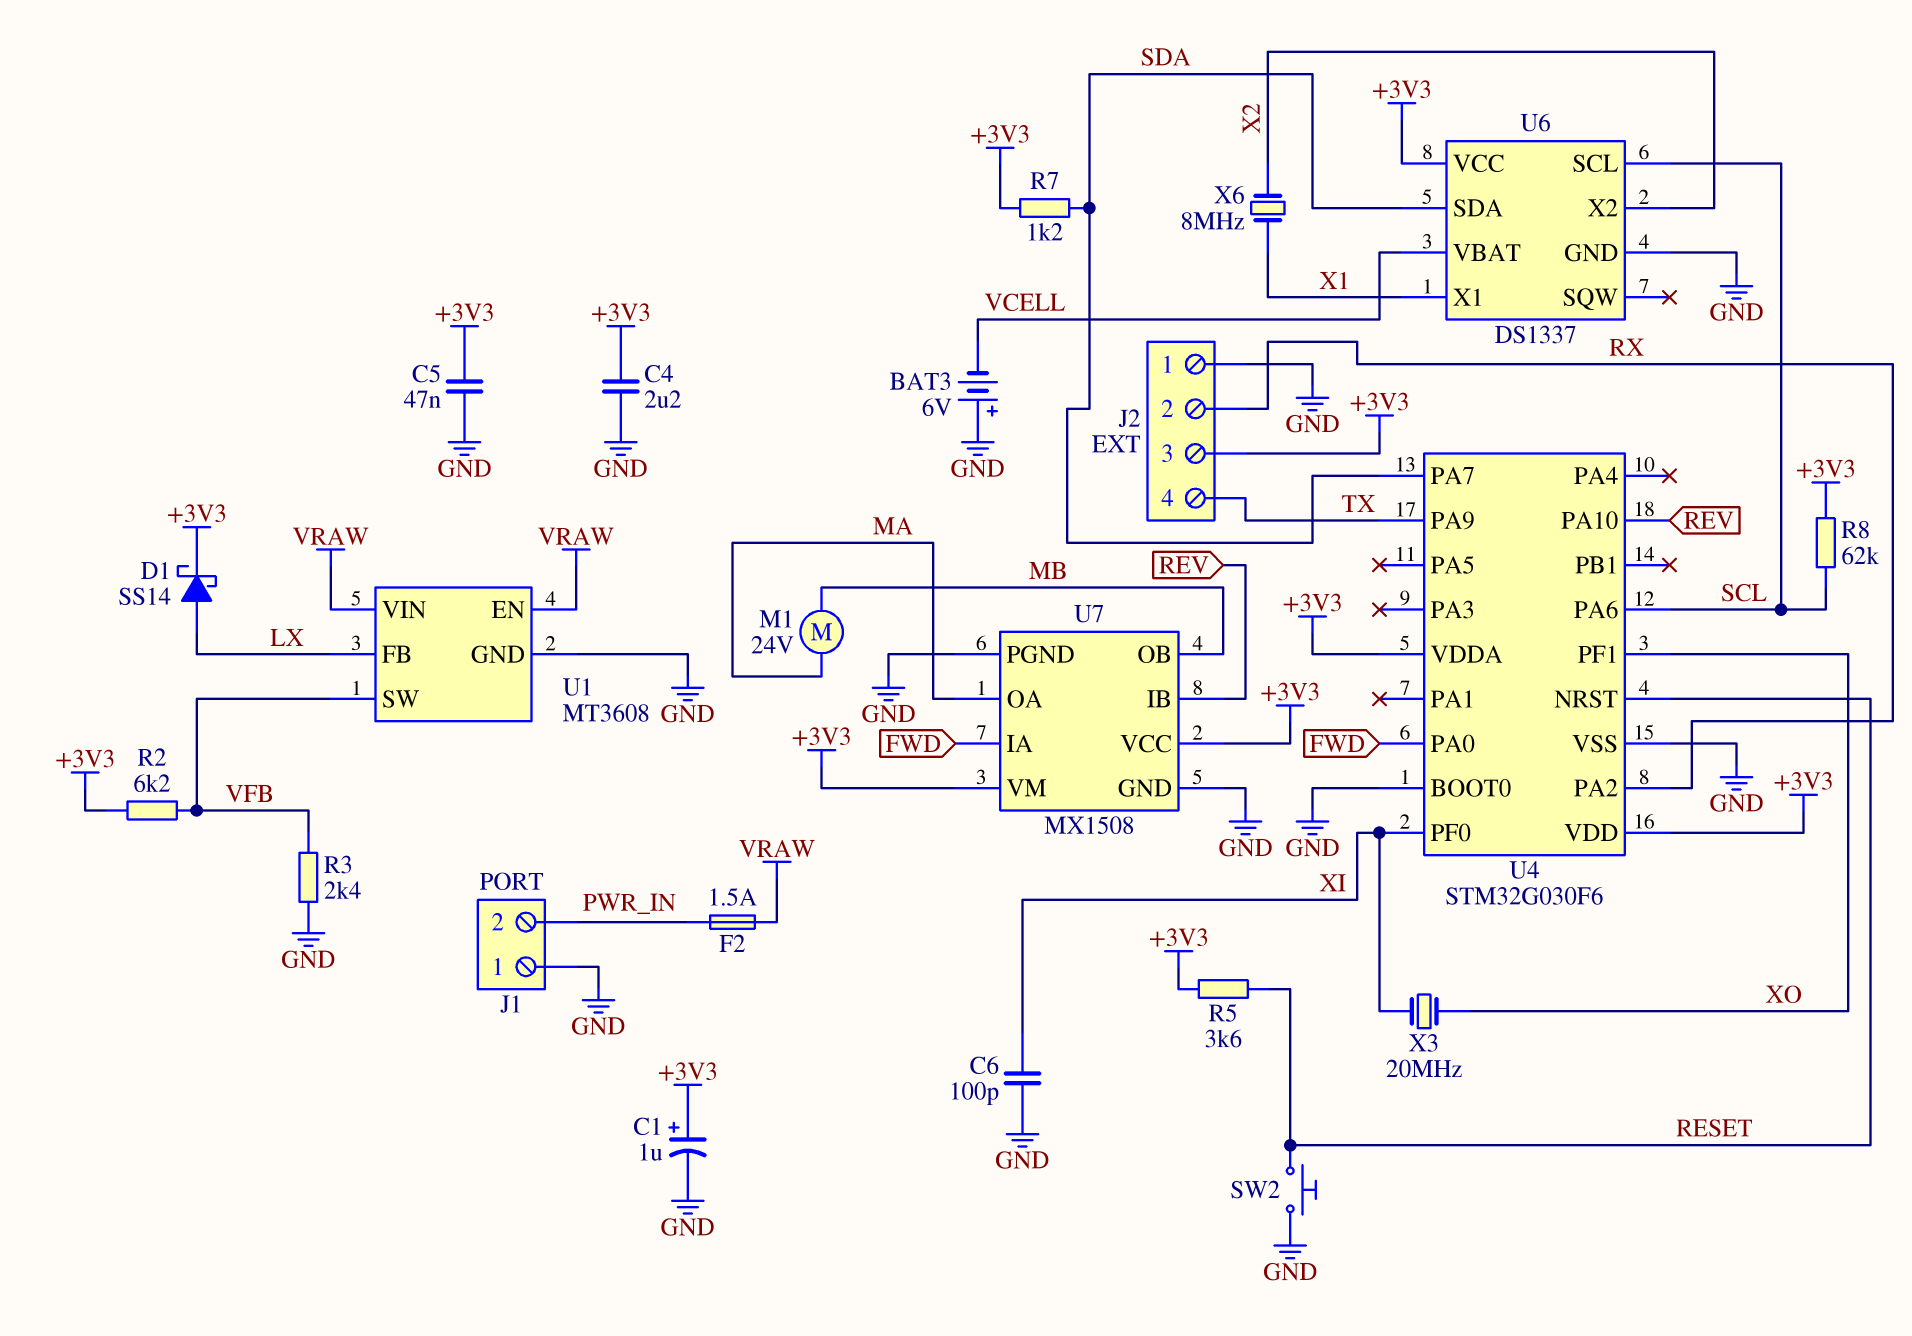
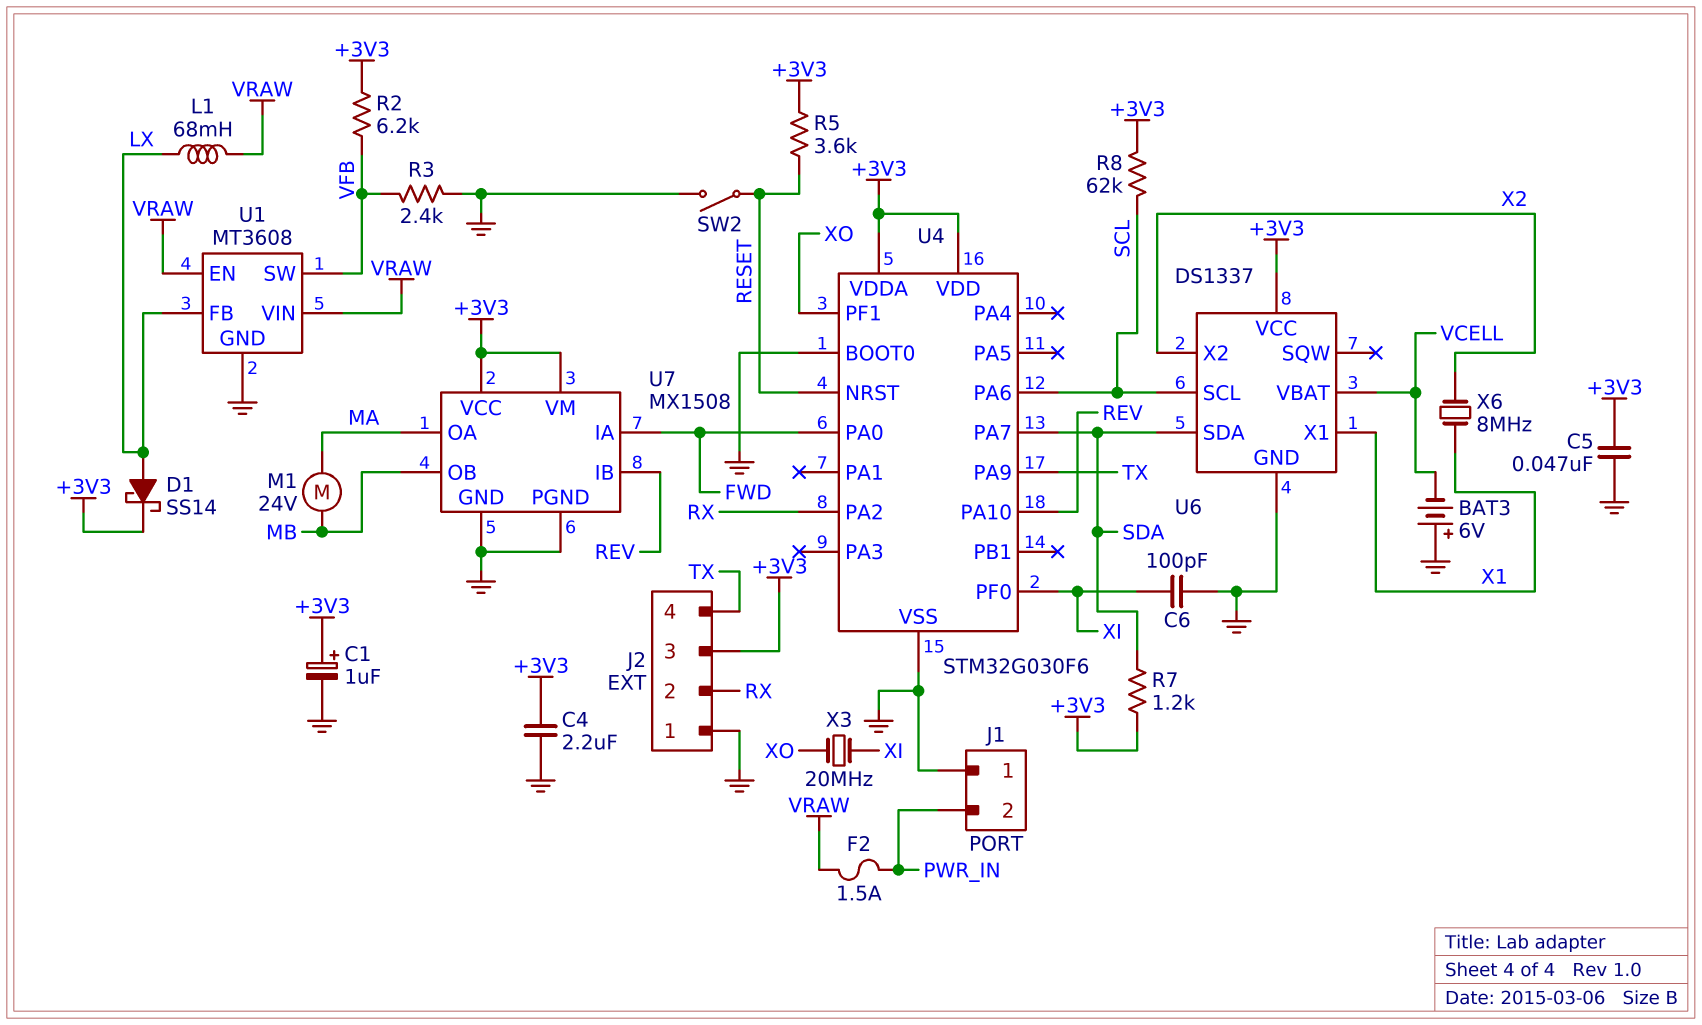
L1: none -> 68mH (LX, VRAW)
SW2: button (GND, RESET) -> switch (GND, RESET)

